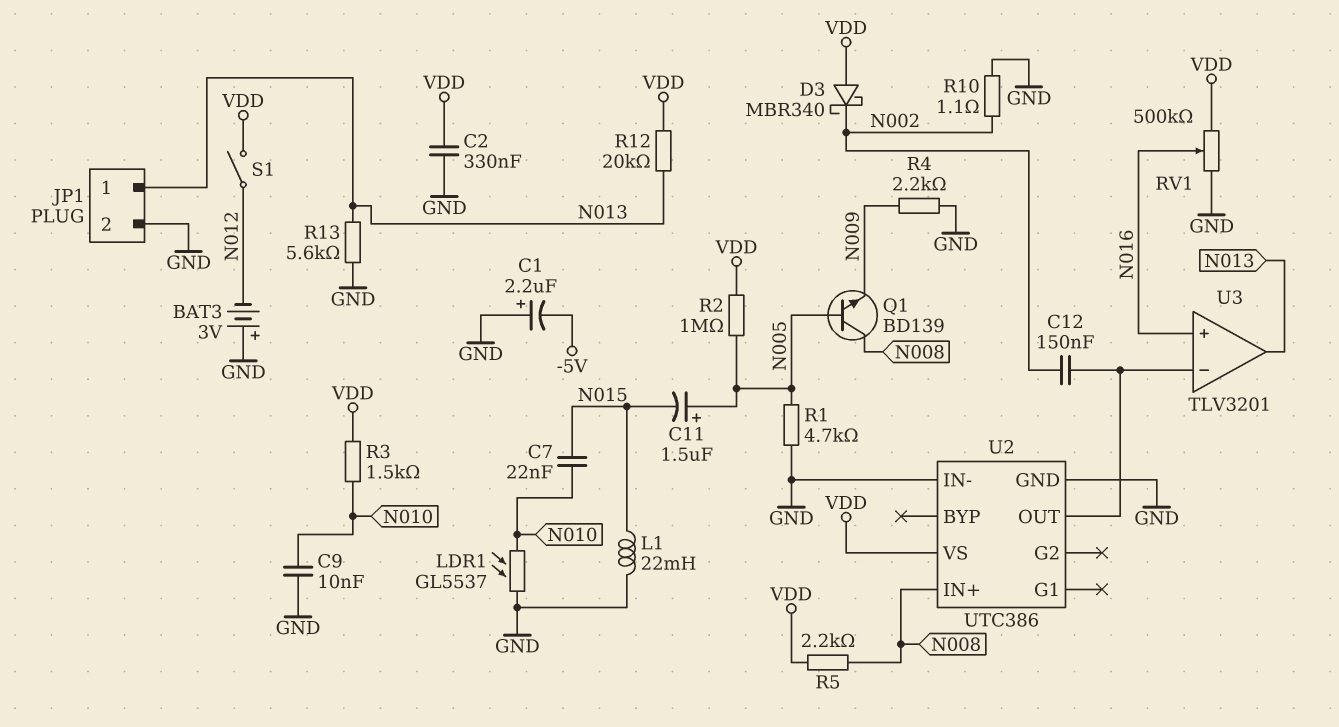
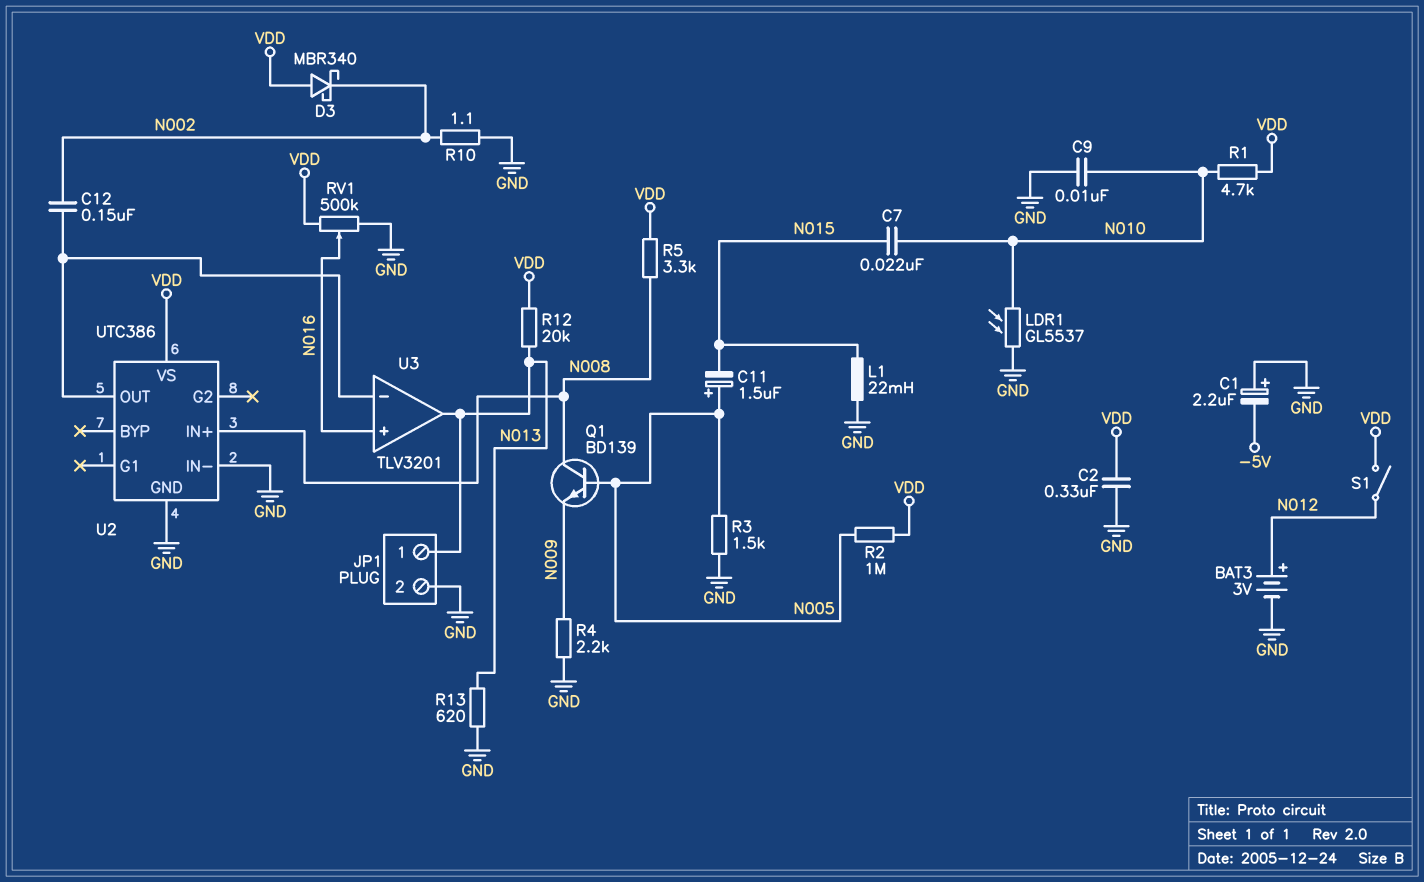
BAT3: 3V (plus GND, minus N012) -> 3V (plus N012, minus GND)
R1: 4.7k (GND, N005) -> 4.7k (N010, VDD)
R3: 1.5k (N010, VDD) -> 1.5k (GND, N005)
R5: 2.2k (N008, VDD) -> 3.3k (N008, VDD)
R13: 5.6k (GND, N013) -> 620 (GND, N013)

